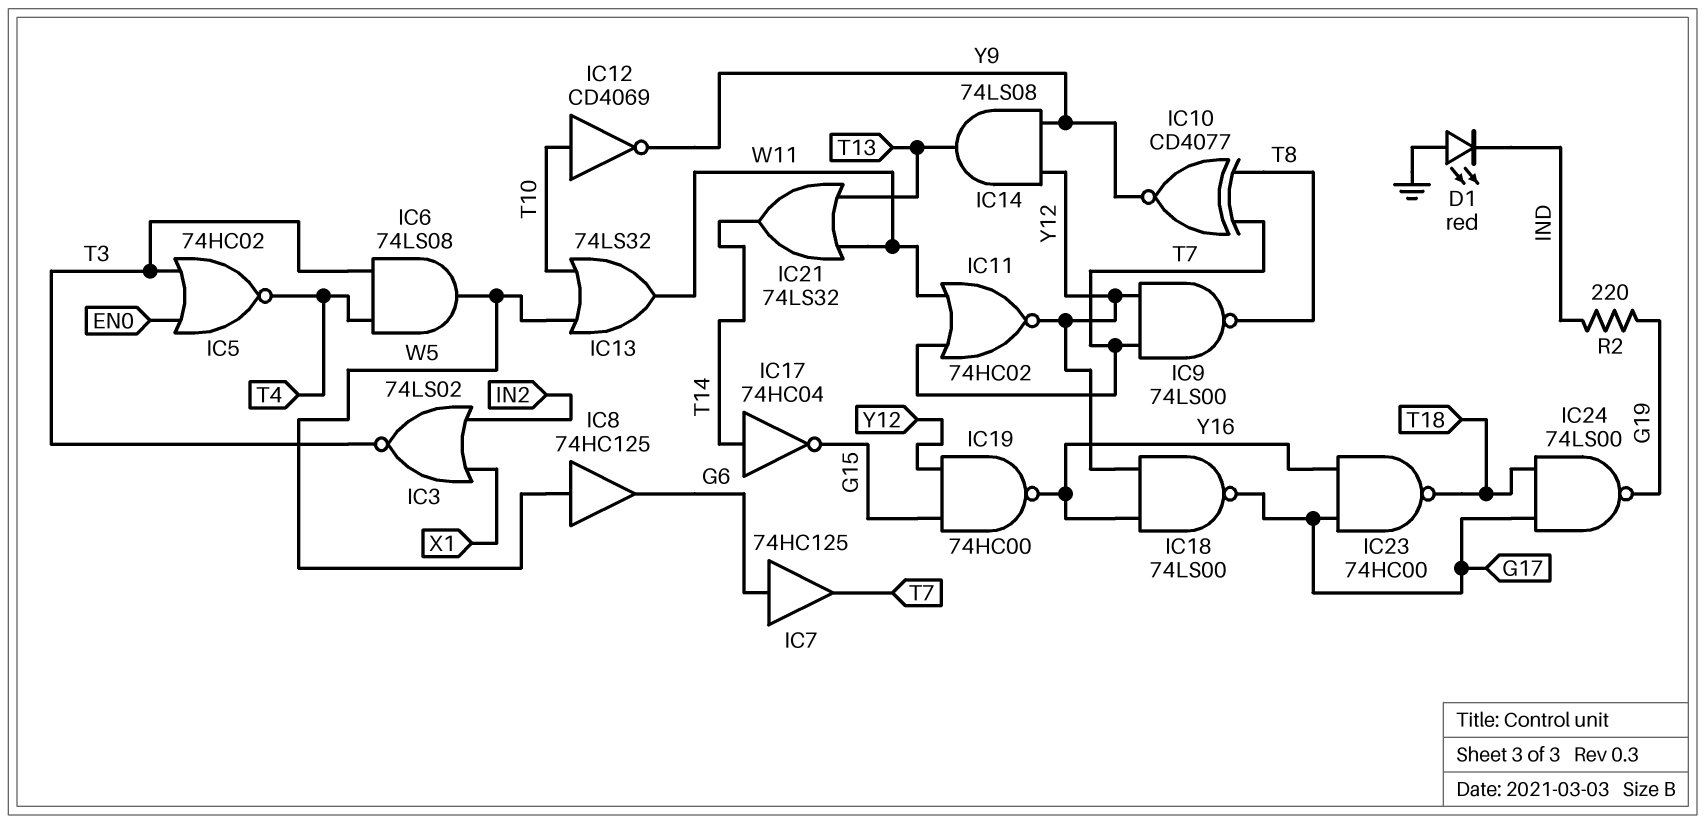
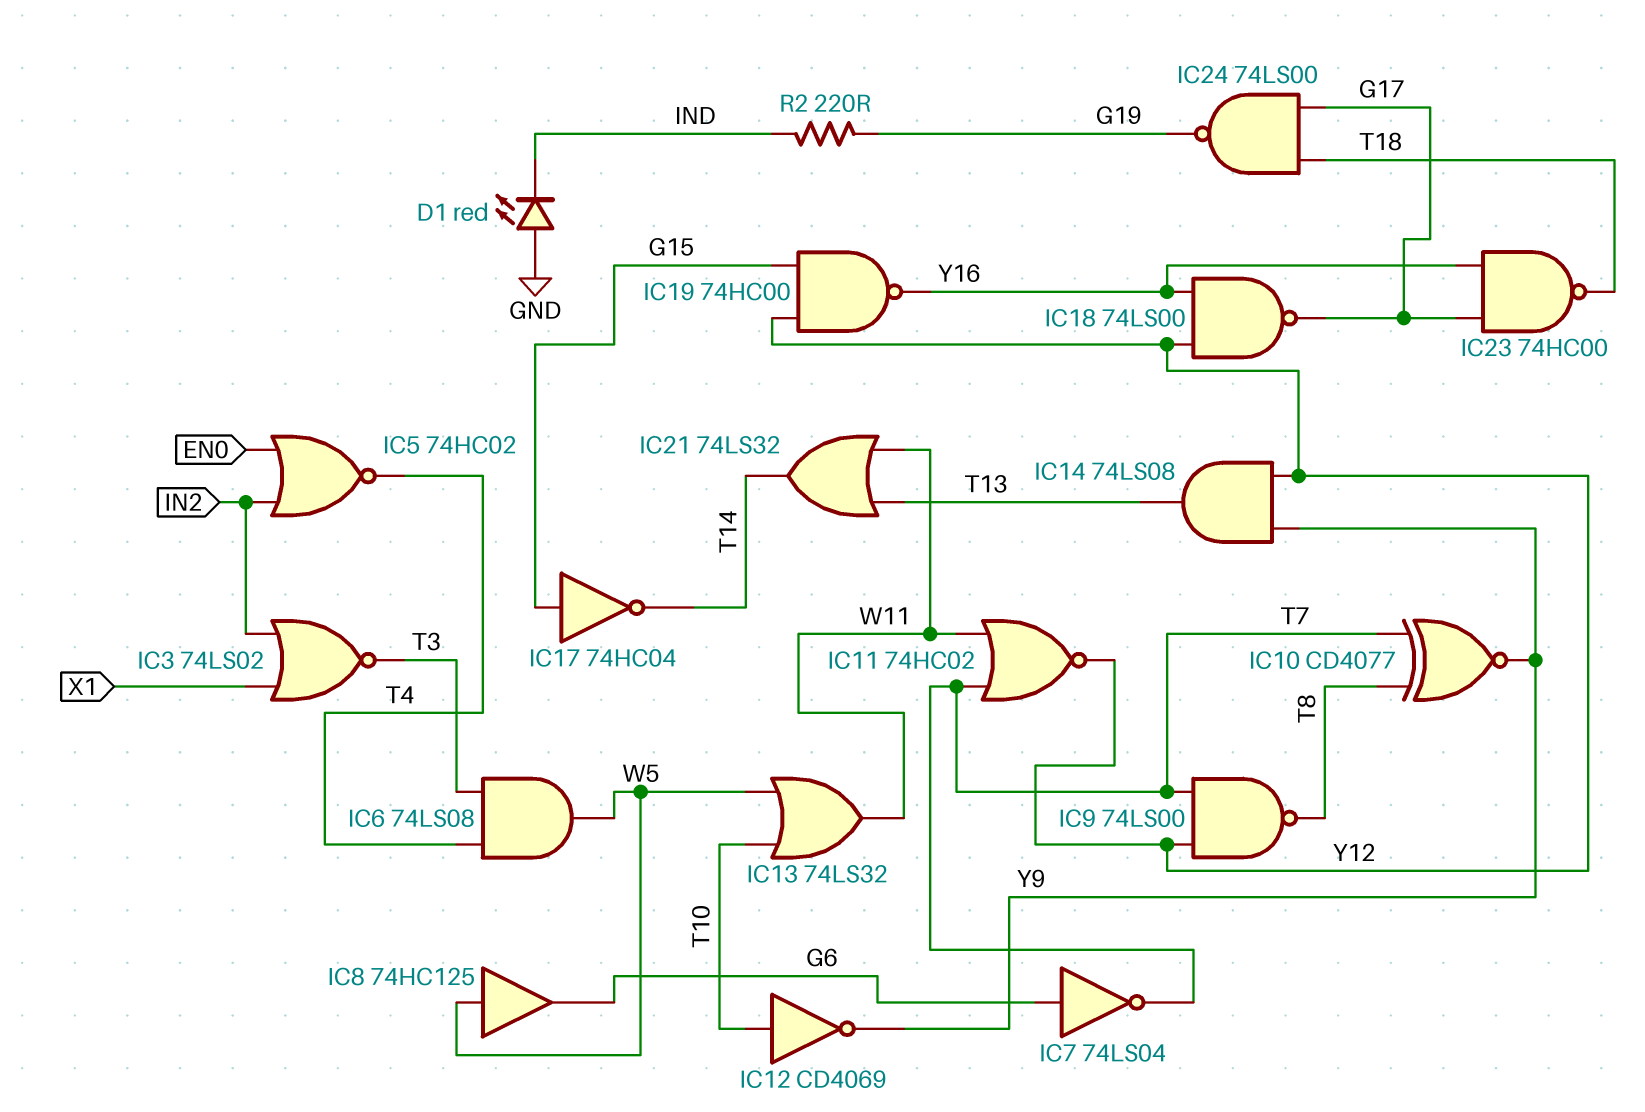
IC5: NOR 74HC02 (in EN0, in T3, out T4) -> NOR 74HC02 (in EN0, in IN2, out T4)
IC7: buffer 74HC125 (in G6, out T7) -> NOT 74LS04 (in G6, out T7)
IC17: NOT 74HC04 (in T14, out G15) -> NOT 74HC04 (in G15, out T14)

